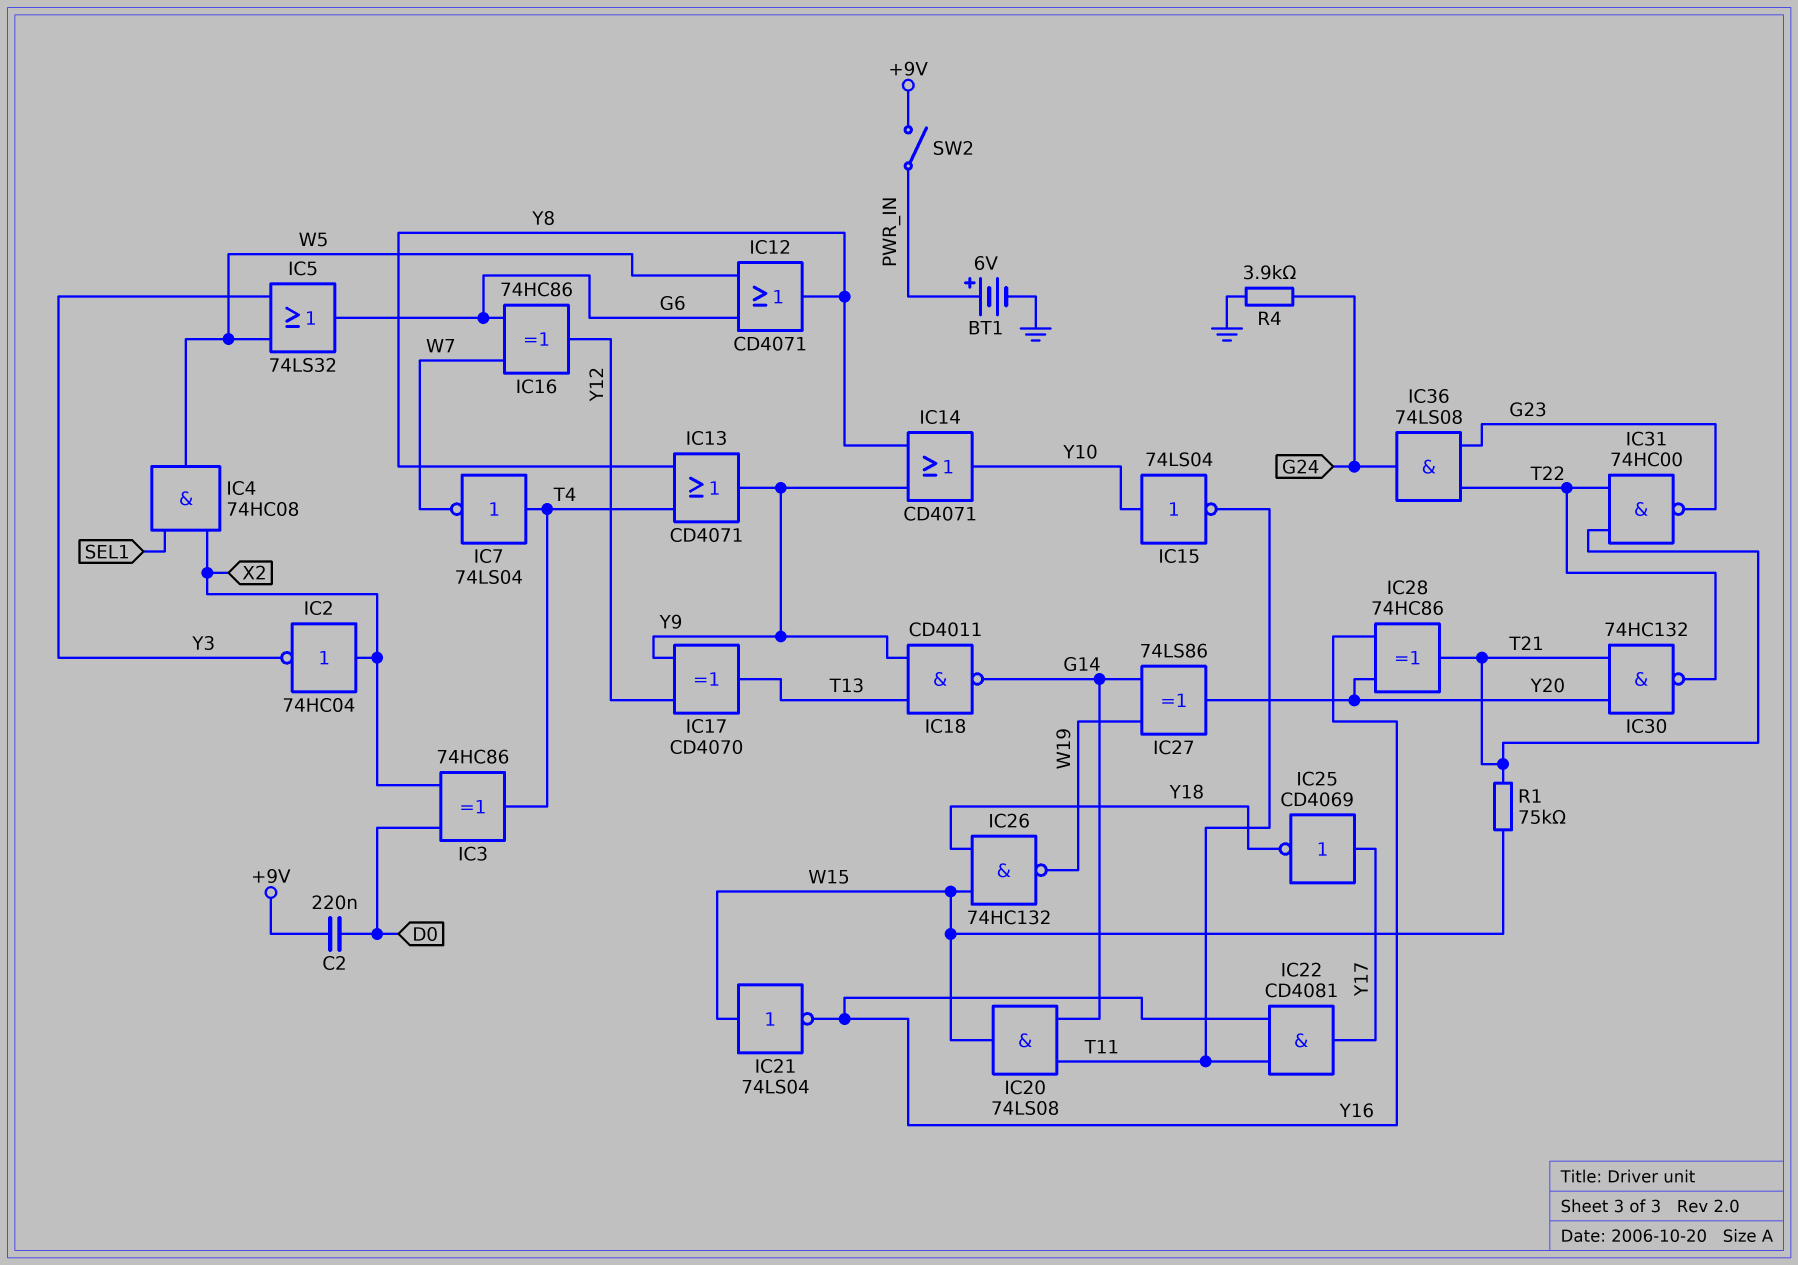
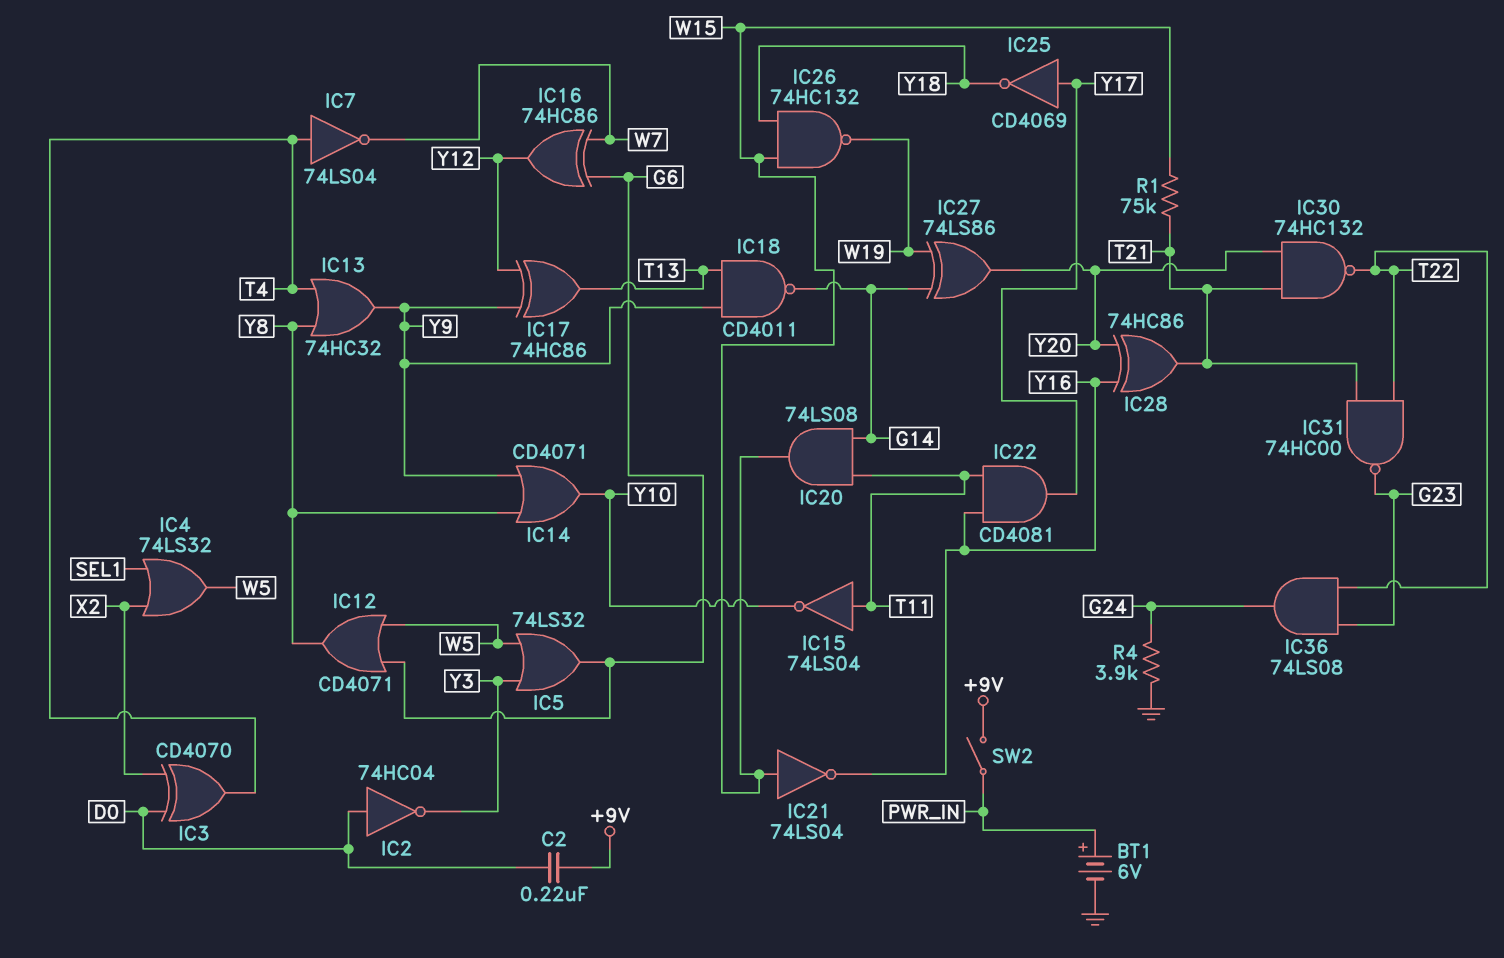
IC2: NOT 74HC04 (in X2, out Y3) -> NOT 74HC04 (in D0, out Y3)
IC3: XOR 74HC86 (in D0, in X2, out T4) -> XOR CD4070 (in D0, in X2, out T4)
IC4: AND 74HC08 (in SEL1, in X2, out W5) -> OR 74LS32 (in SEL1, in X2, out W5)
IC13: OR CD4071 (in T4, in Y8, out Y9) -> OR 74HC32 (in T4, in Y8, out Y9)
IC15: NOT 74LS04 (in Y10, out T11) -> NOT 74LS04 (in T11, out Y10)
IC17: XOR CD4070 (in Y9, in Y12, out T13) -> XOR 74HC86 (in Y9, in Y12, out T13)

